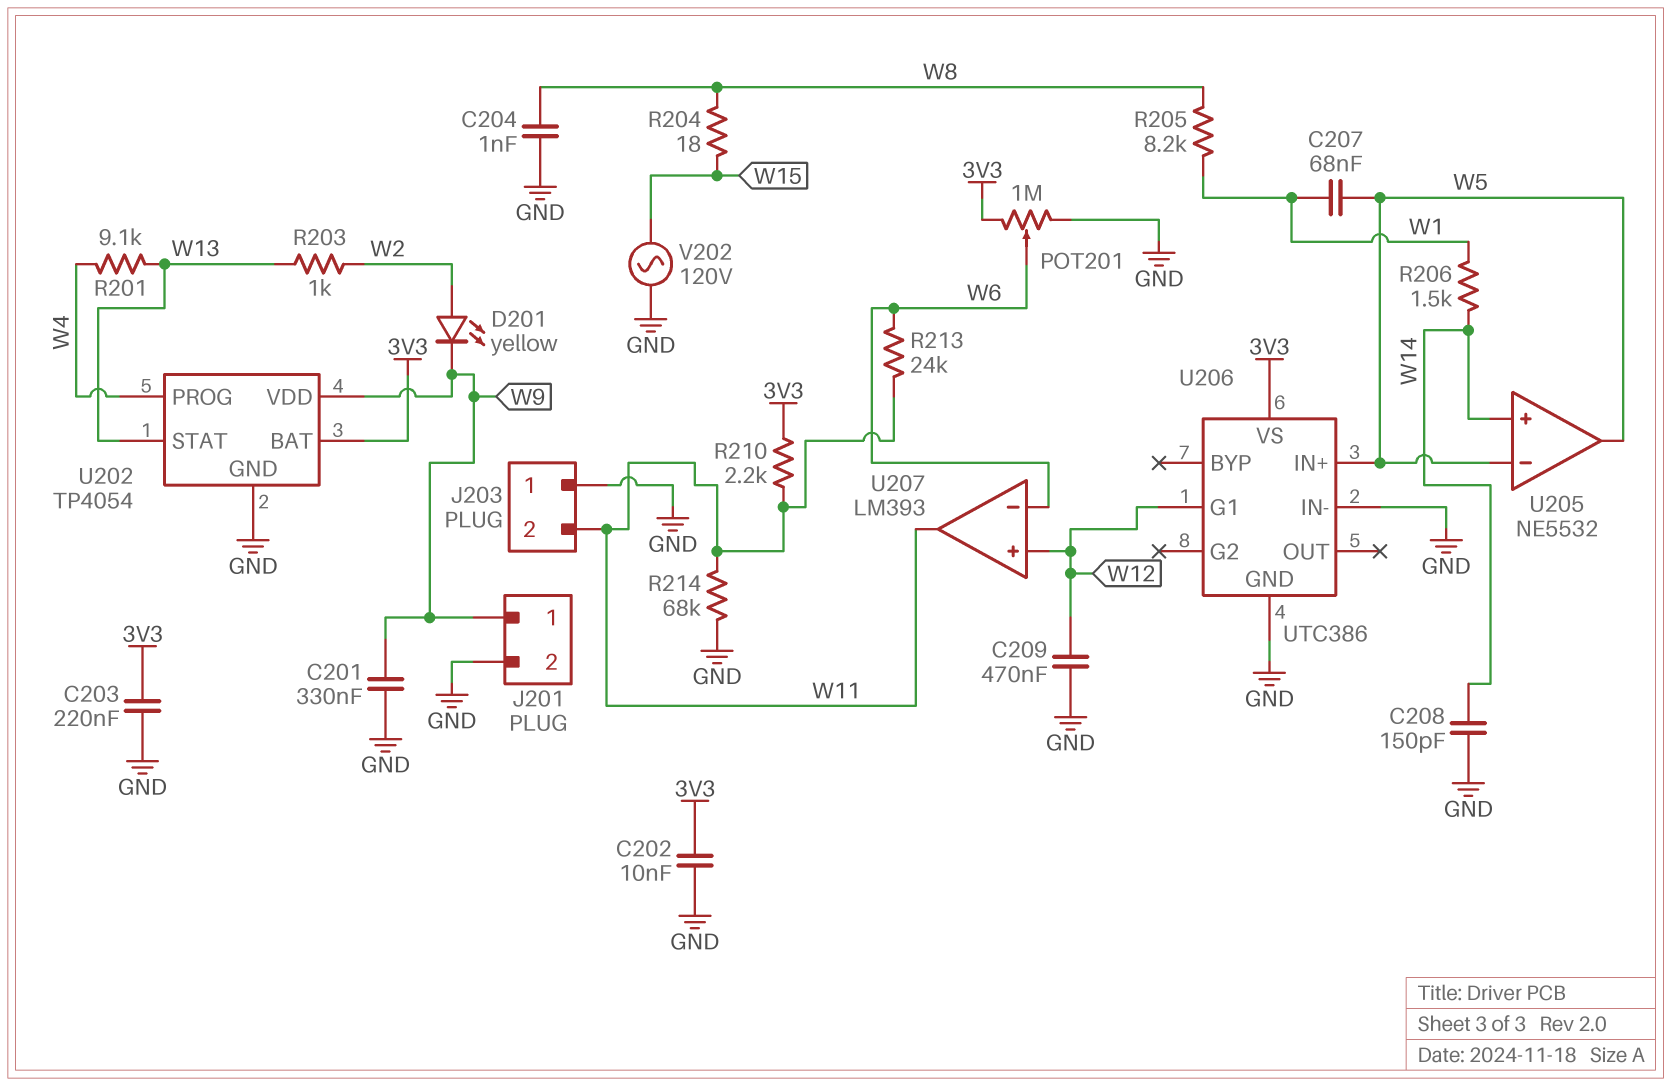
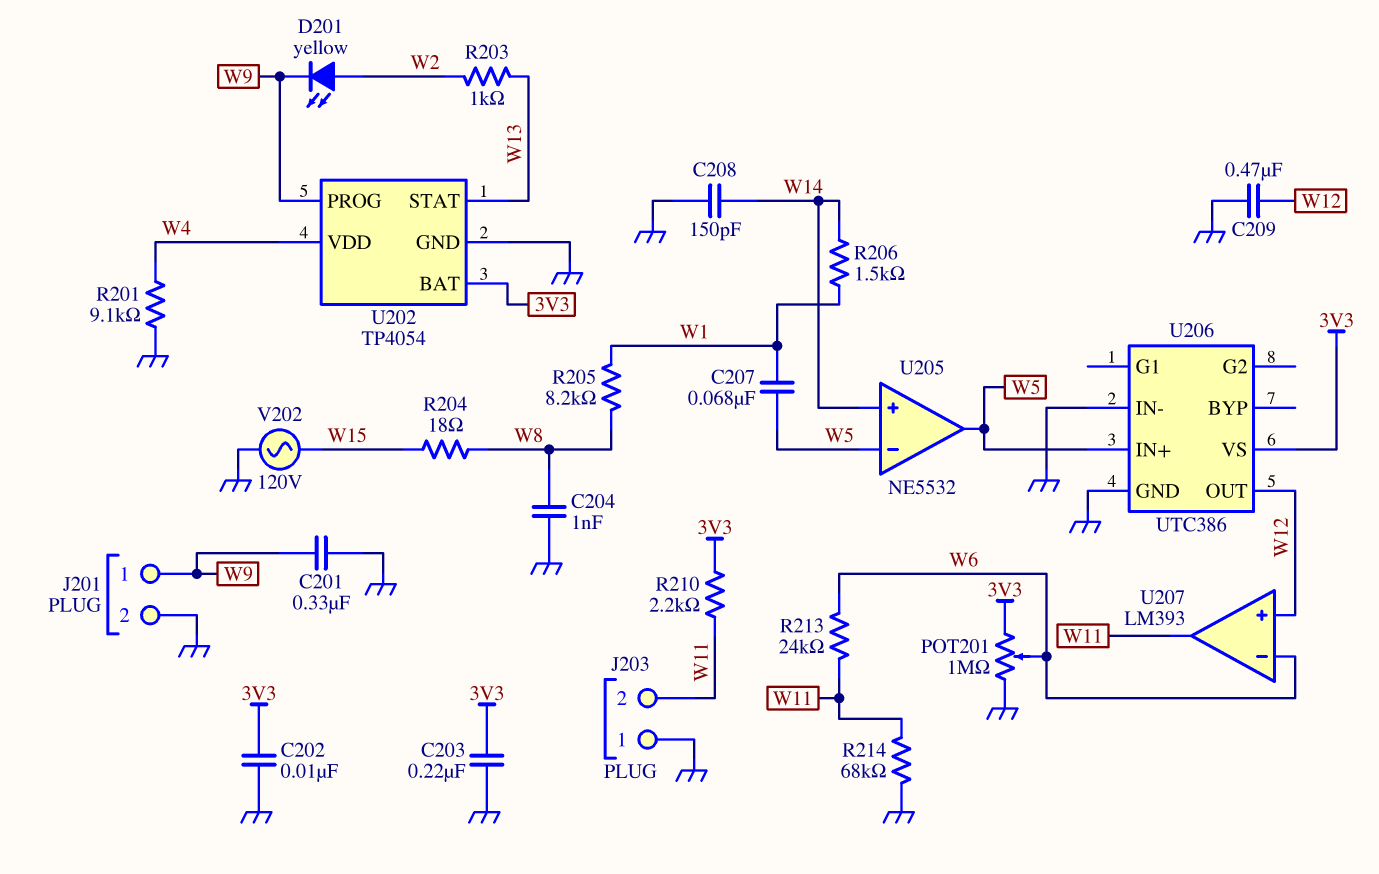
R201: 9.1k (W4, W13) -> 9.1k (GND, W4)
U202 pin PROG: W4 -> W9
U202 pin VDD: W9 -> W4
U206 pin G1: W12 -> none
U206 pin OUT: none -> W12

